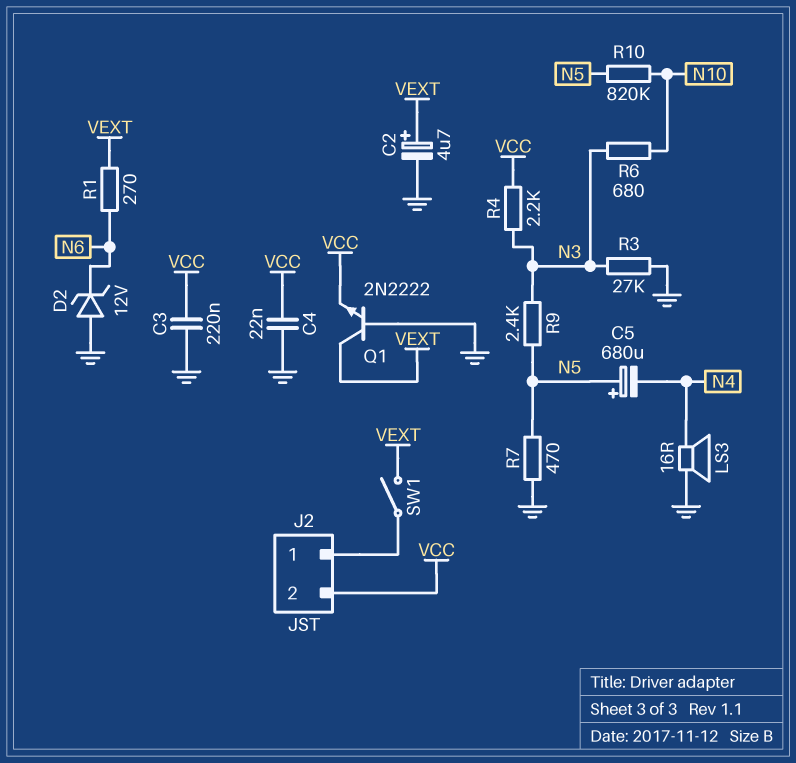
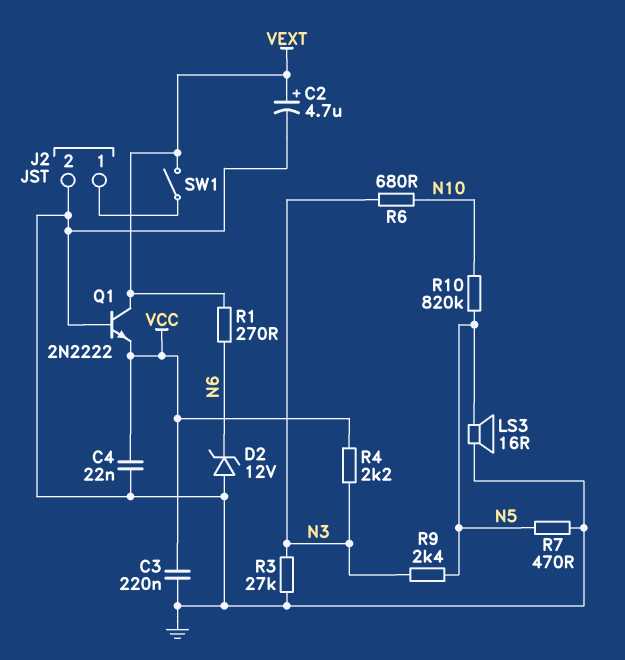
C5: 680uF (plus N5, minus N4) -> none
J2 pin 2: VCC -> GND
LS3: speaker 16R (GND, N4) -> speaker 16R (GND, N5)

